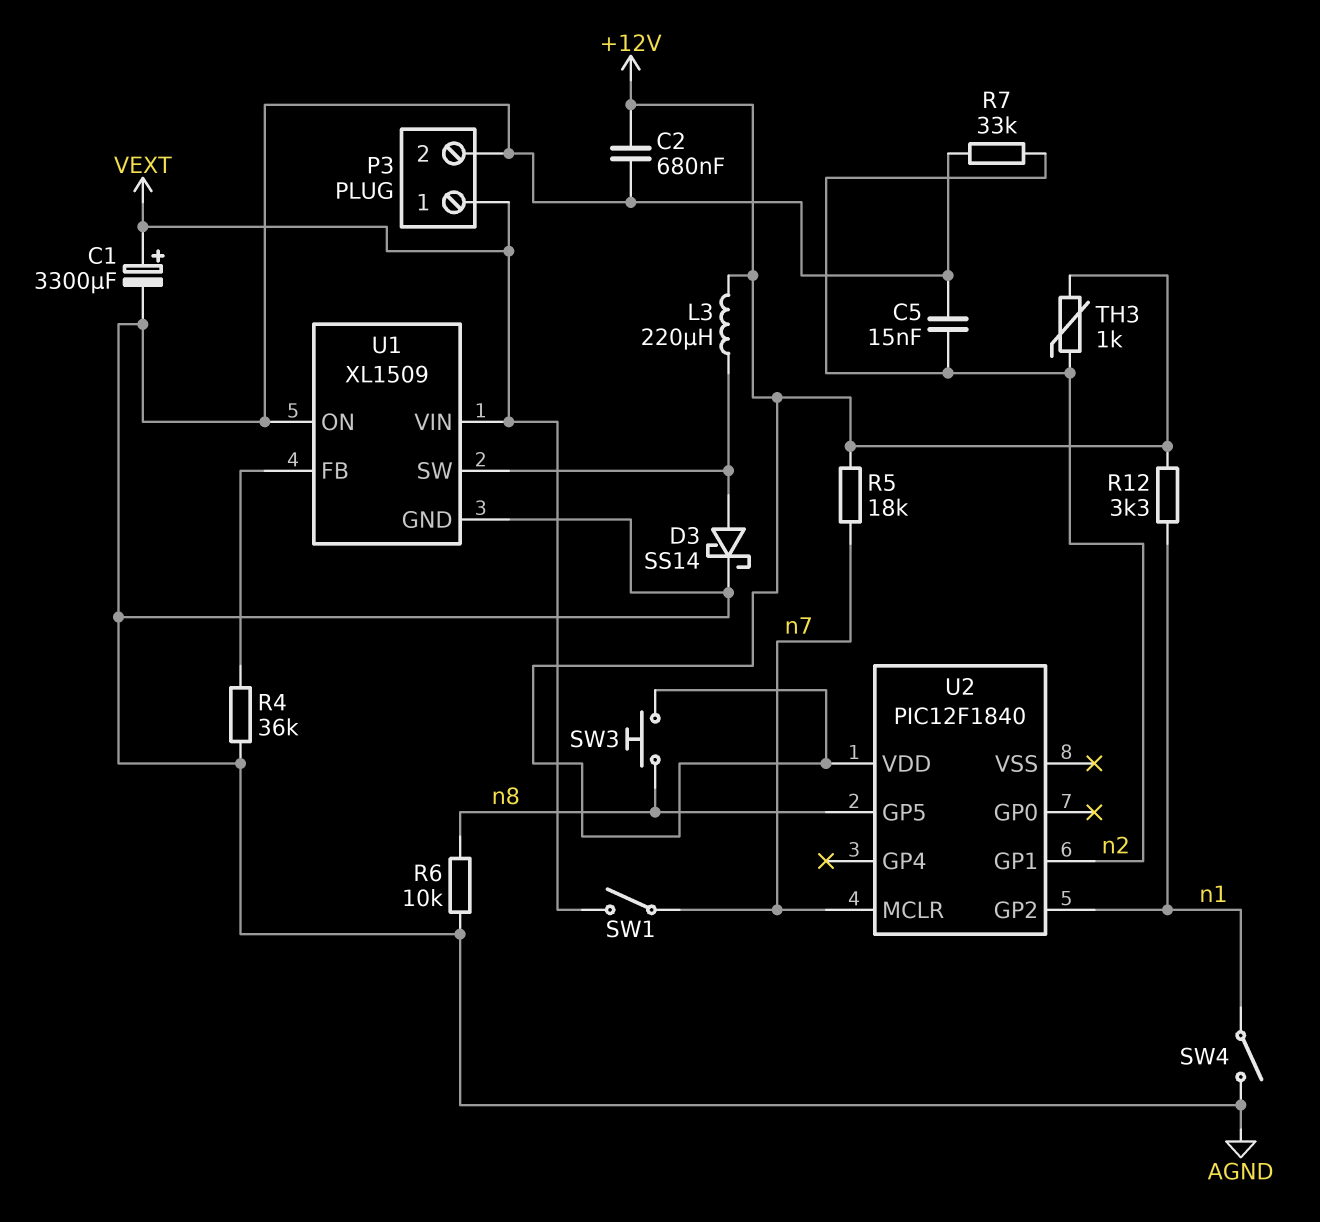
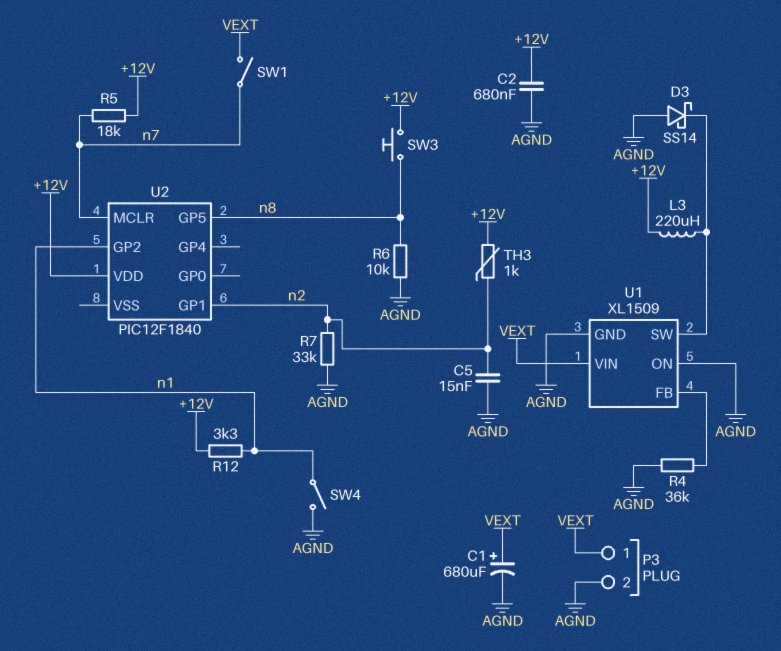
C1: 3300uF (plus VEXT, minus AGND) -> 680uF (plus VEXT, minus AGND)
D3: schottky SS14 (A U1/SW, K AGND) -> schottky SS14 (A AGND, K U1/SW)

